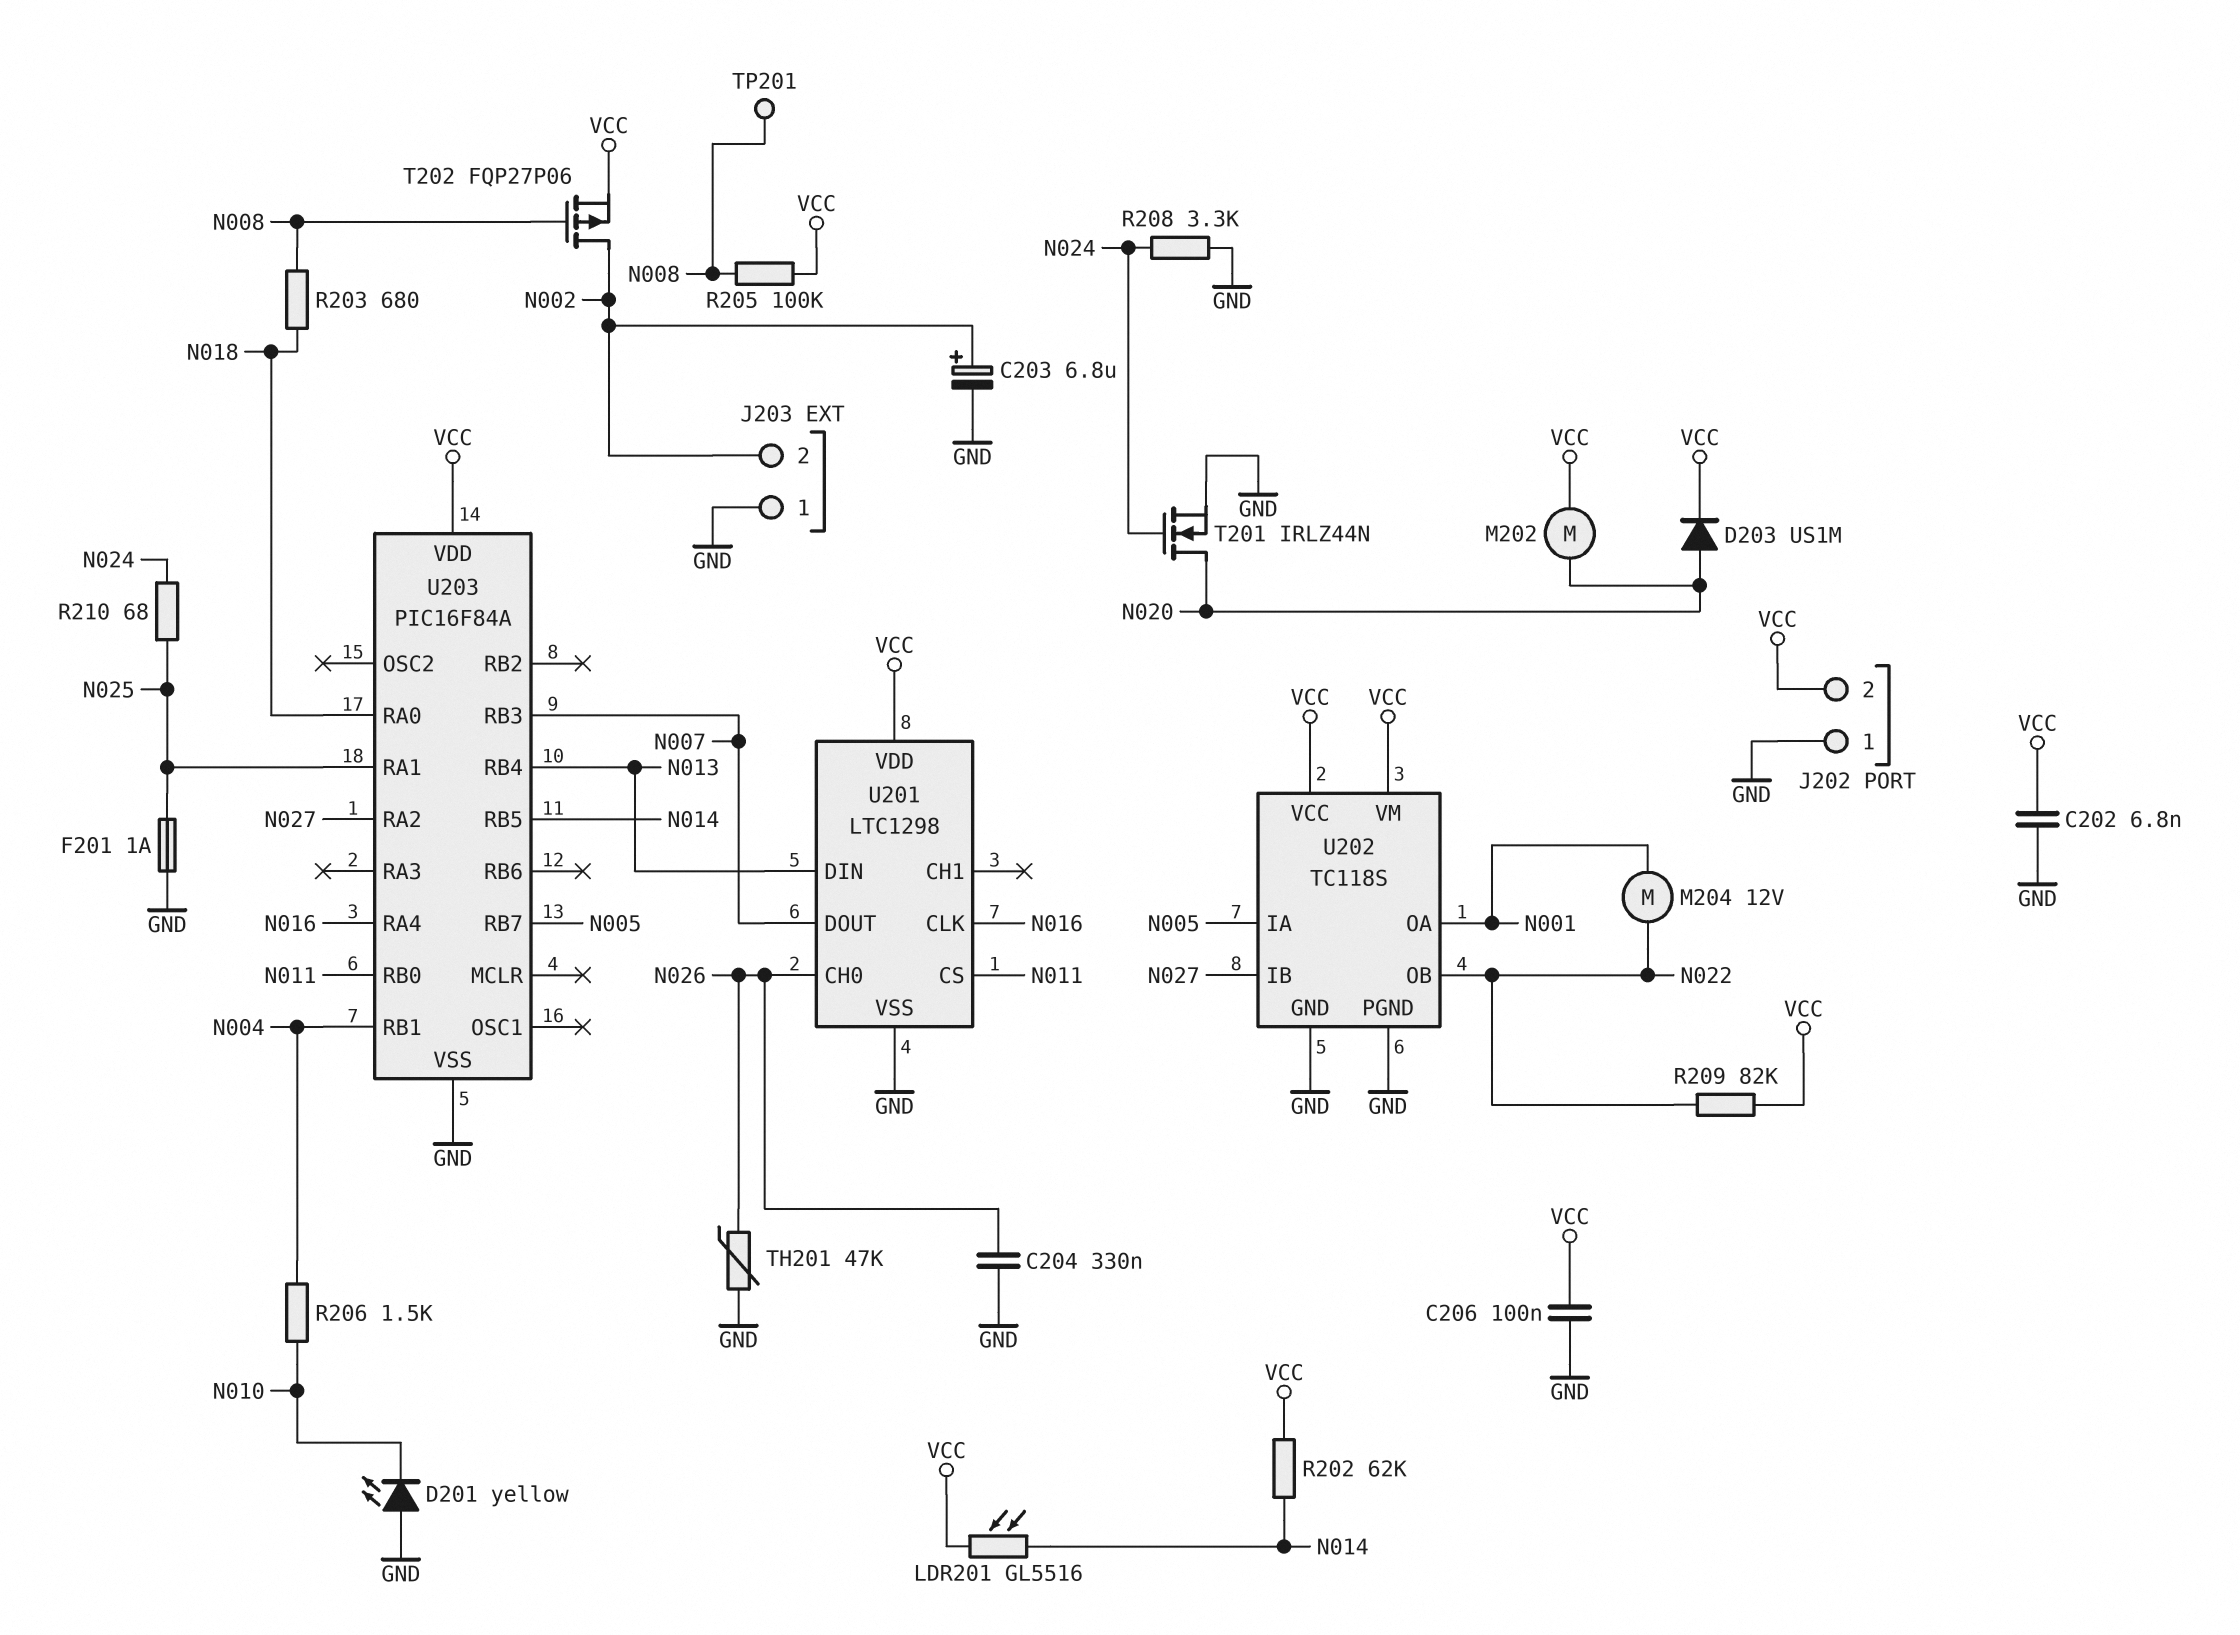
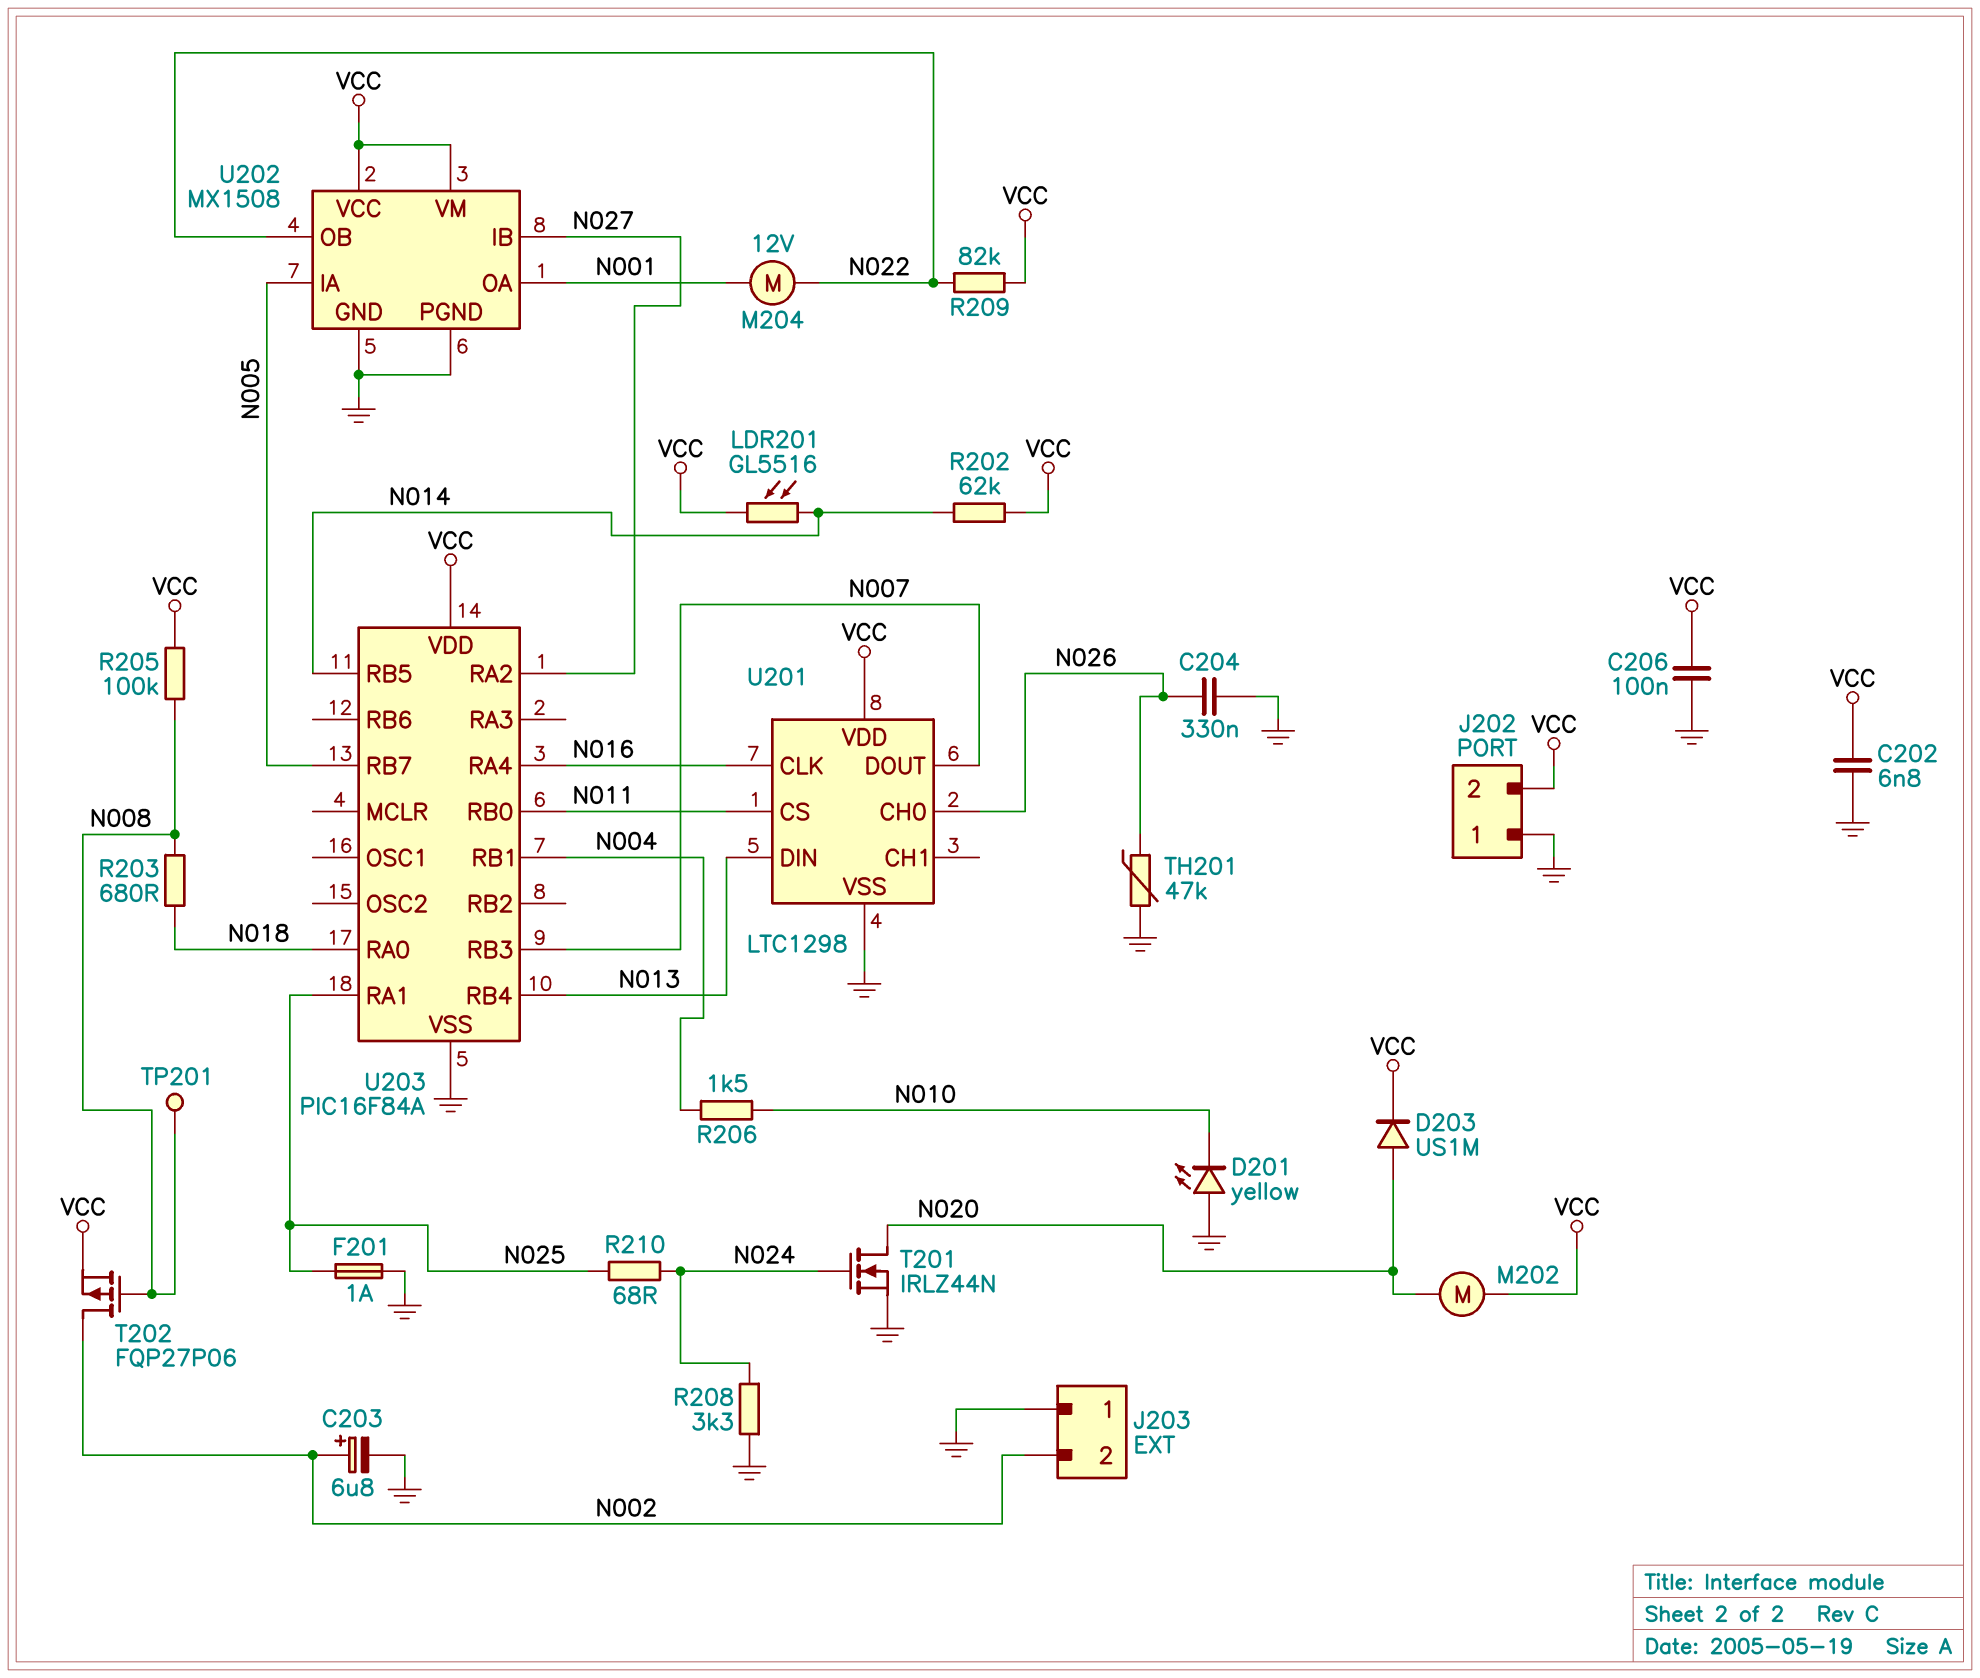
U202: TC118S -> MX1508

